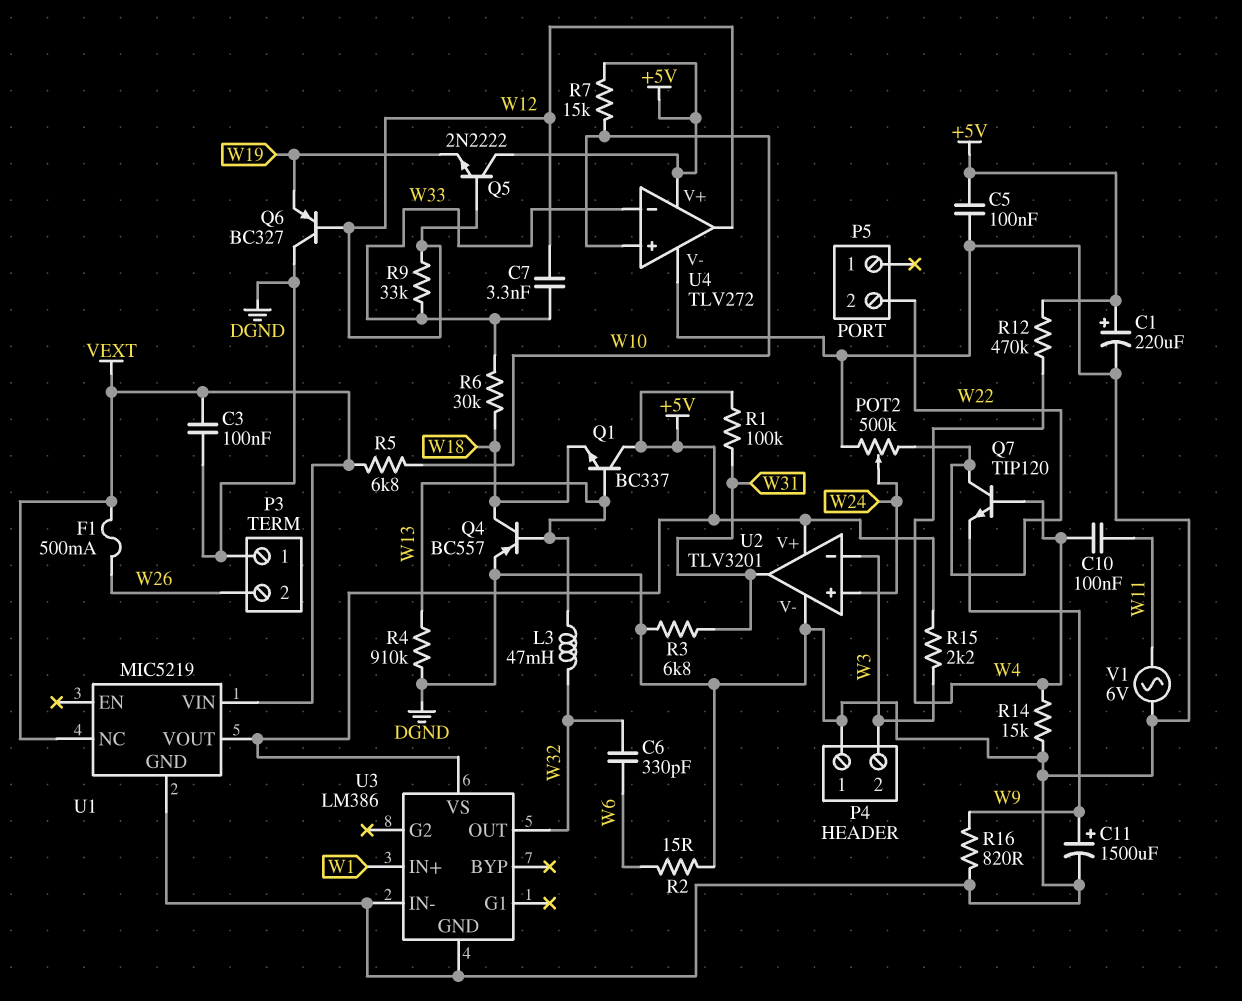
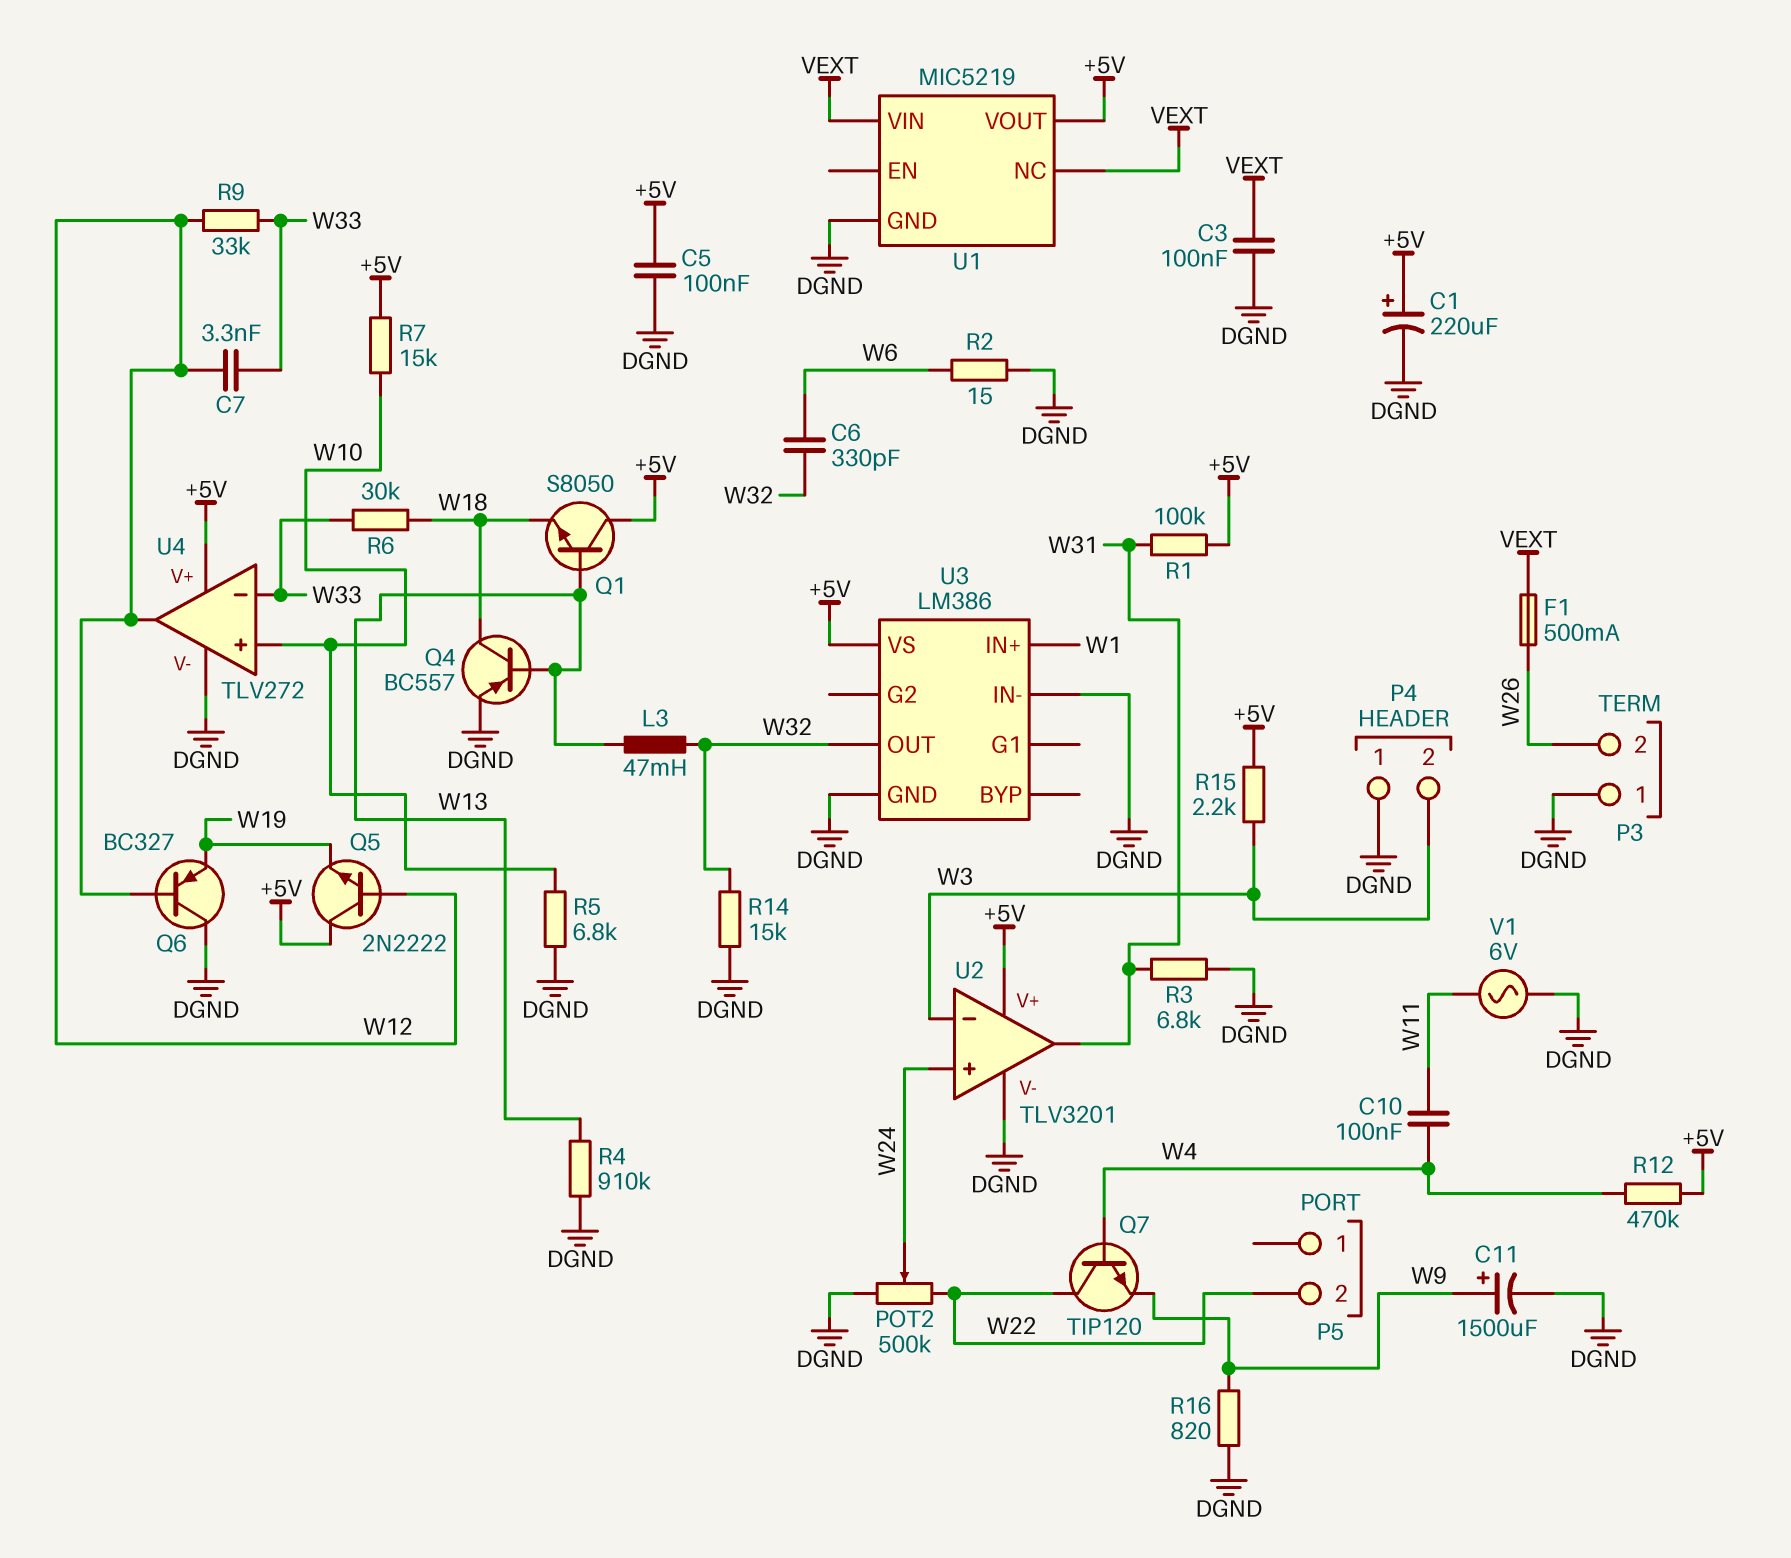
Q1: NPN BC337 (B W13, C +5V, E W18) -> NPN S8050 (B W13, C +5V, E W18)
R5: 6.8k (VEXT, W10) -> 6.8k (DGND, W10)
R14: 15k (DGND, W4) -> 15k (DGND, W32)

